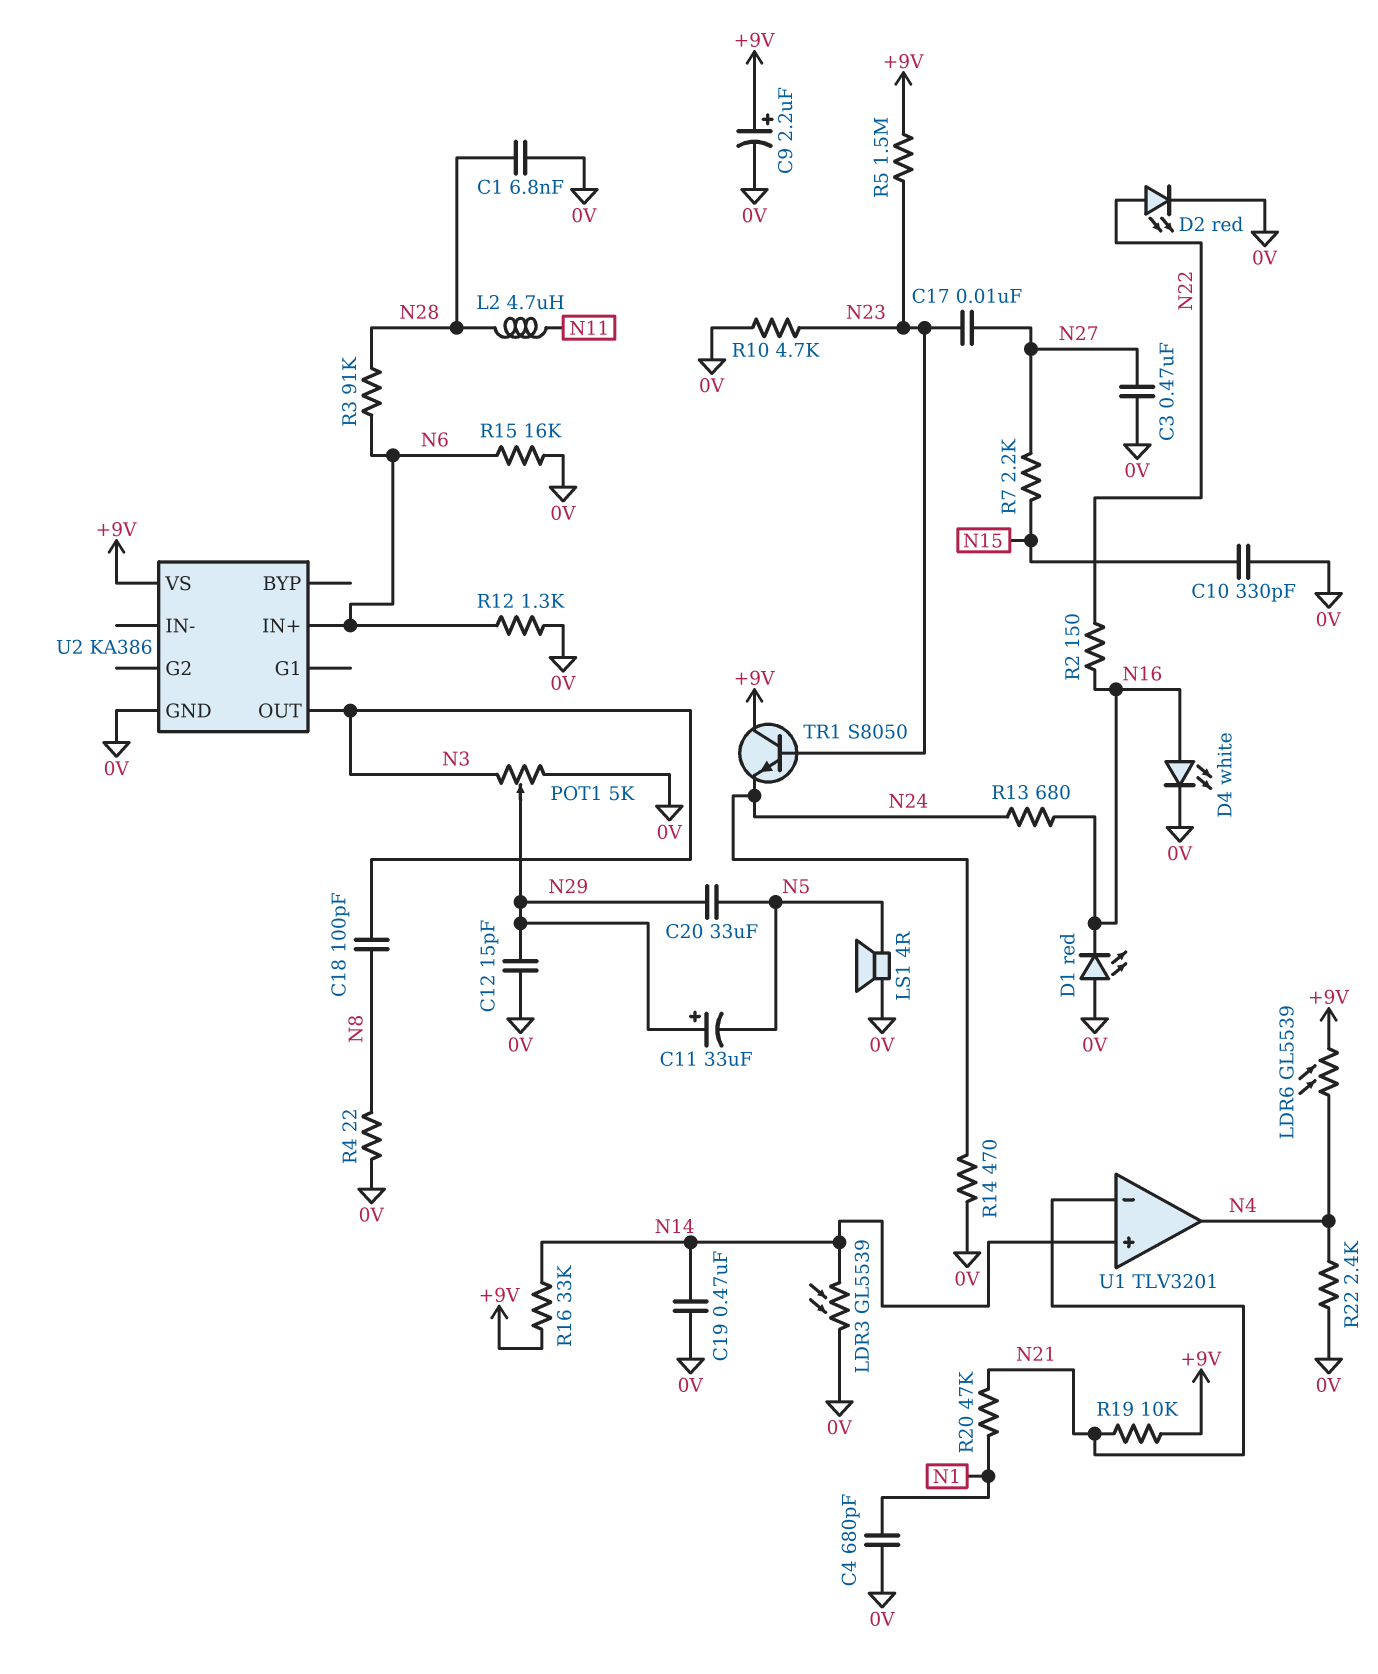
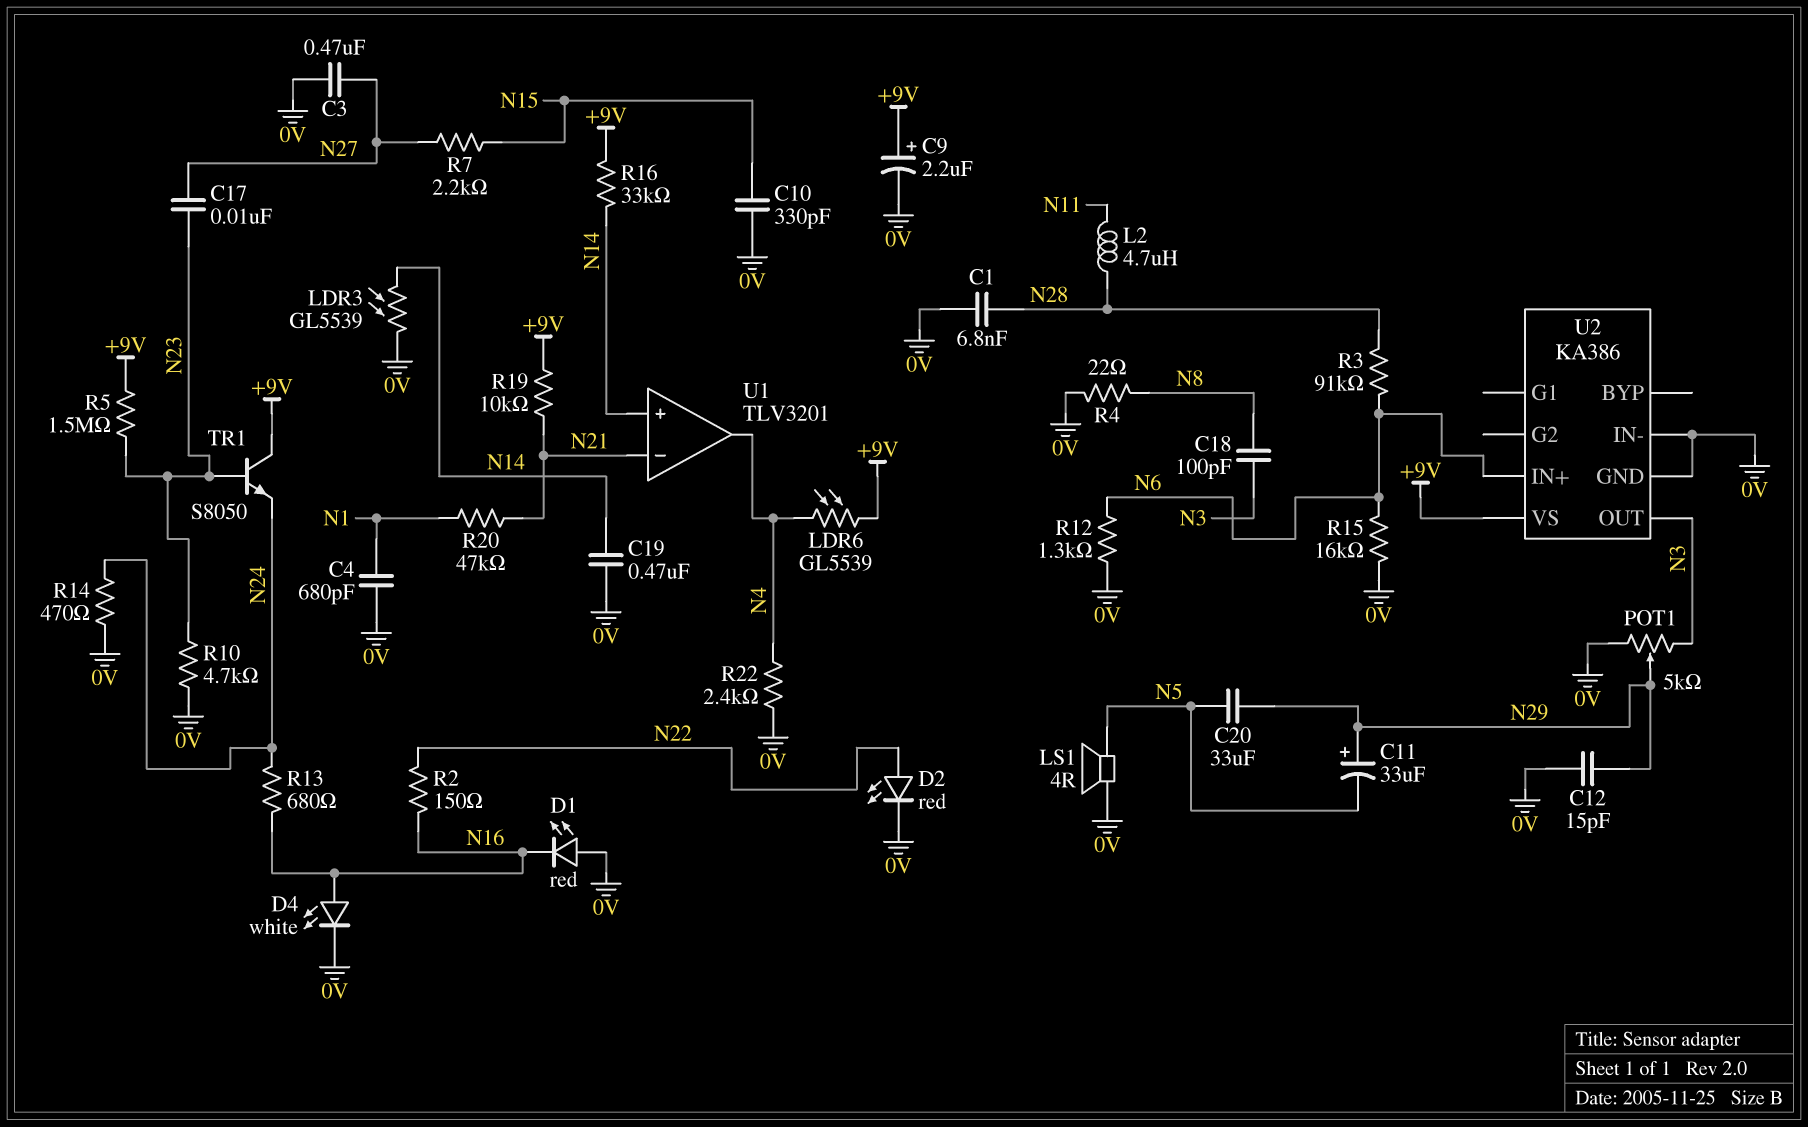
U2 pin IN-: none -> 0V

